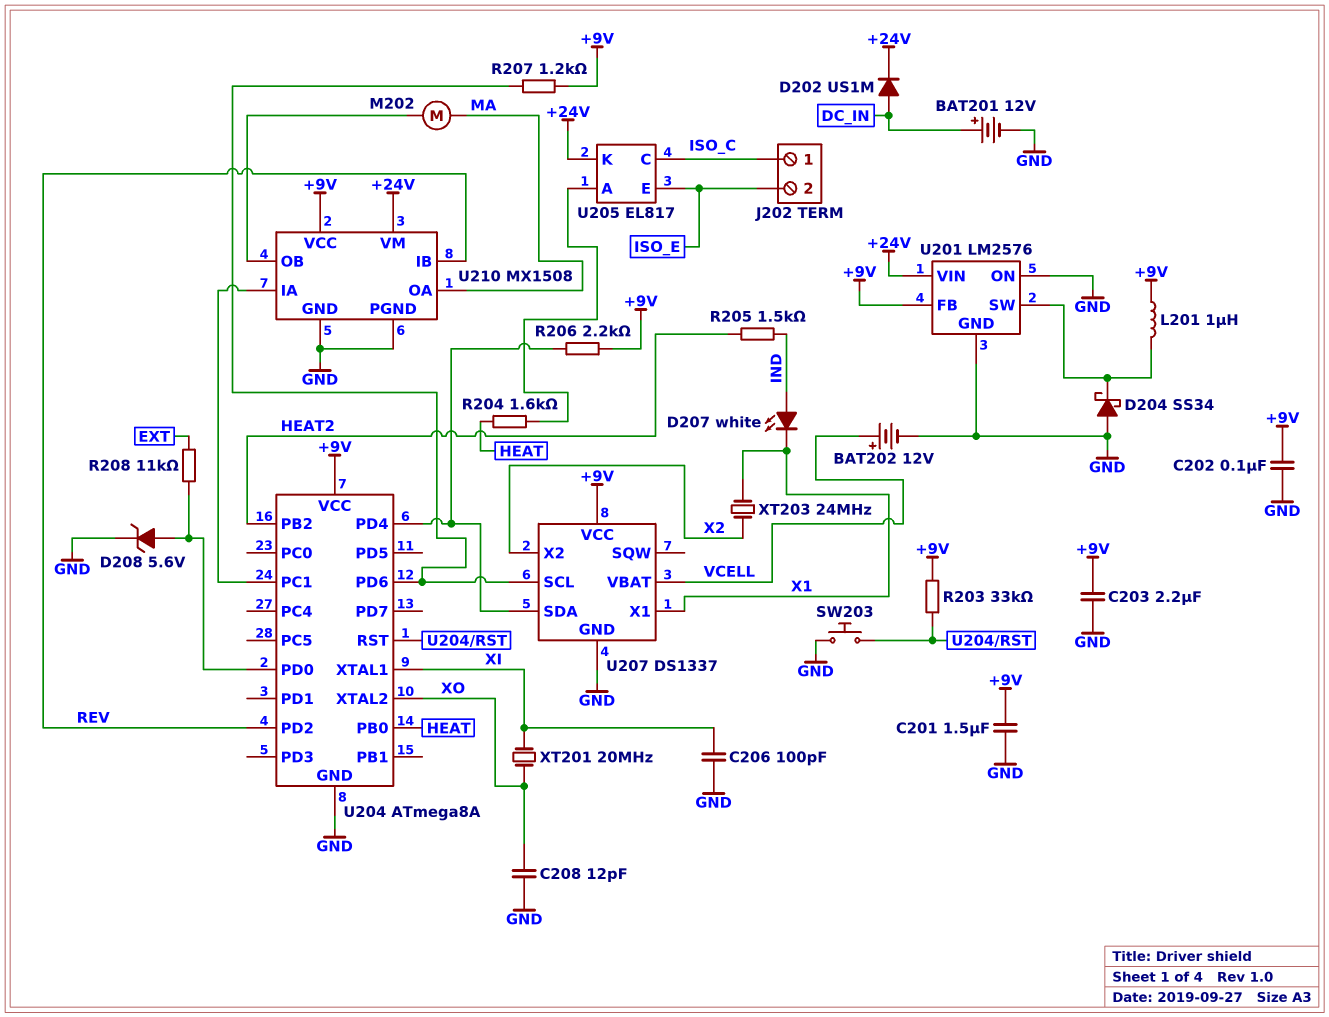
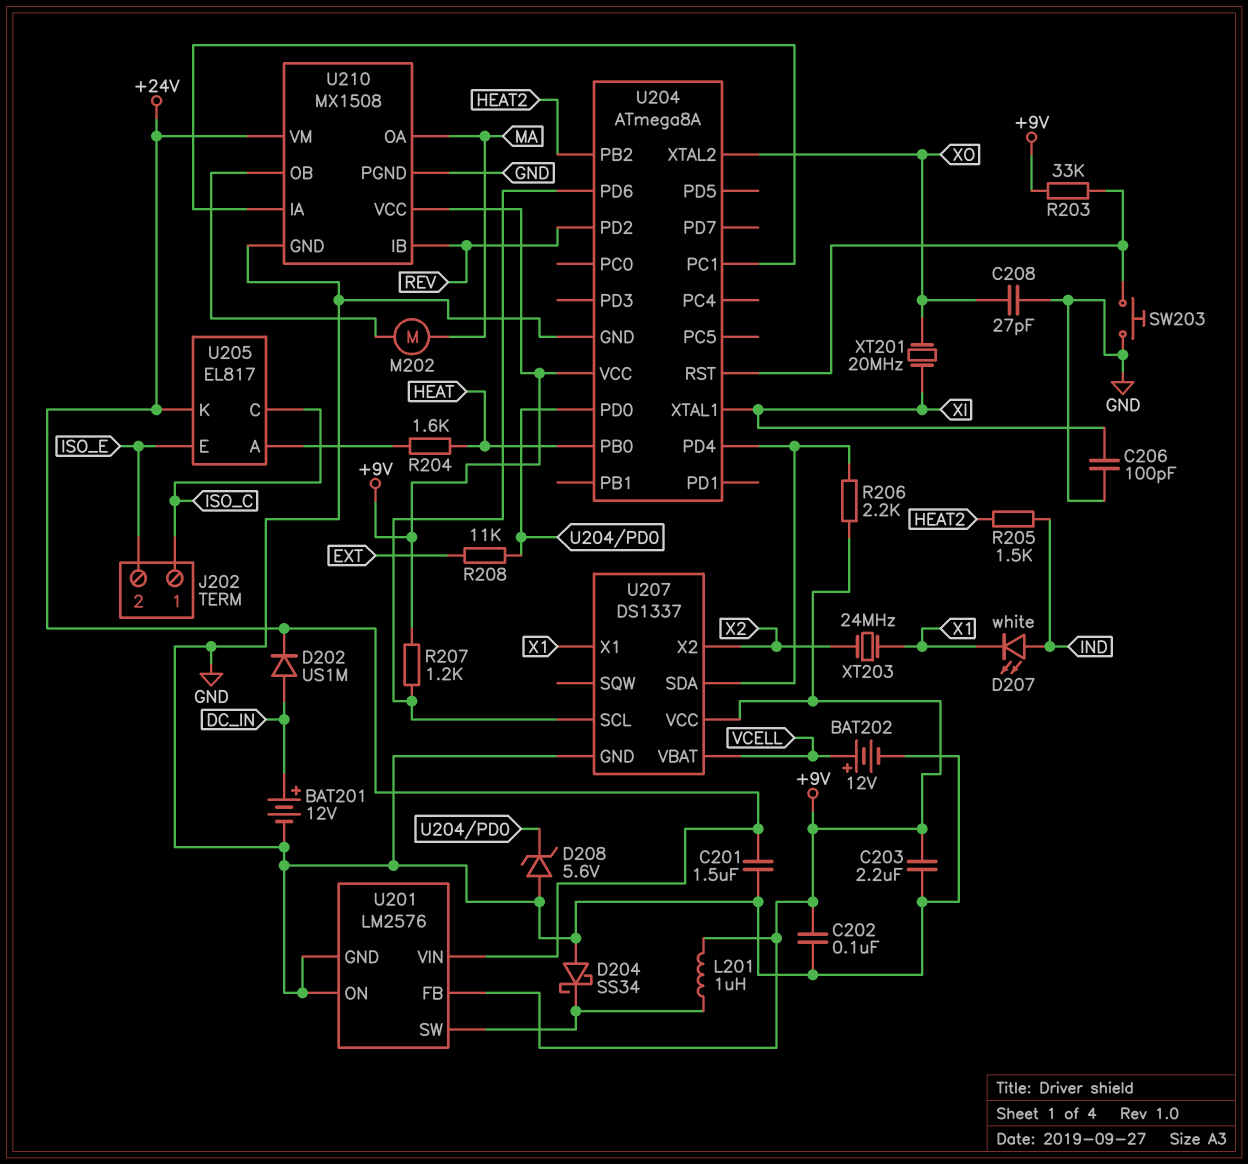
C201: 1.5uF (+9V, GND) -> 1.5uF (+24V, GND)
C208: 12pF (GND, XO) -> 27pF (GND, XO)
D208: zener 5.6V (A U204/PD0, K GND) -> zener 5.6V (A GND, K U204/PD0)

